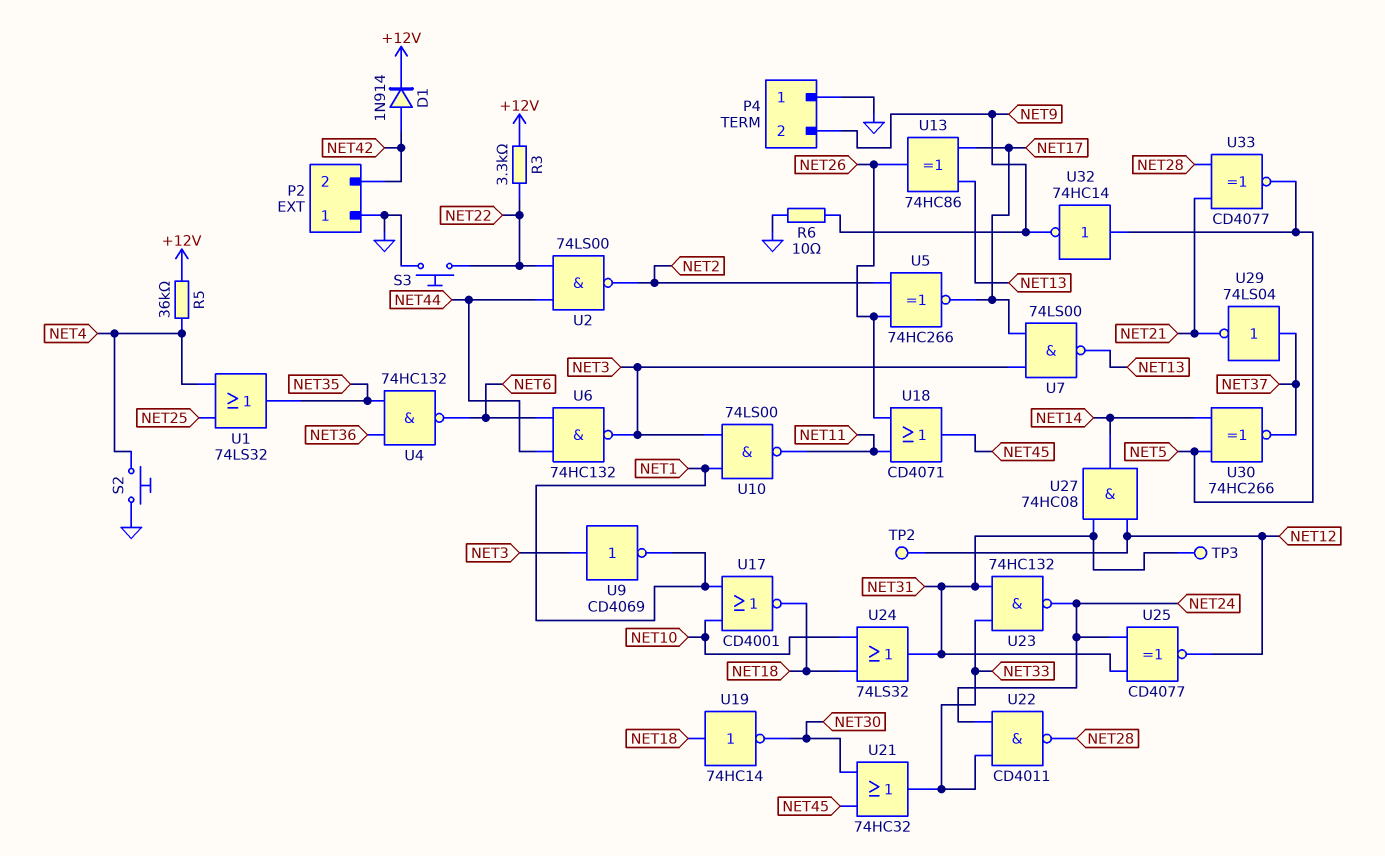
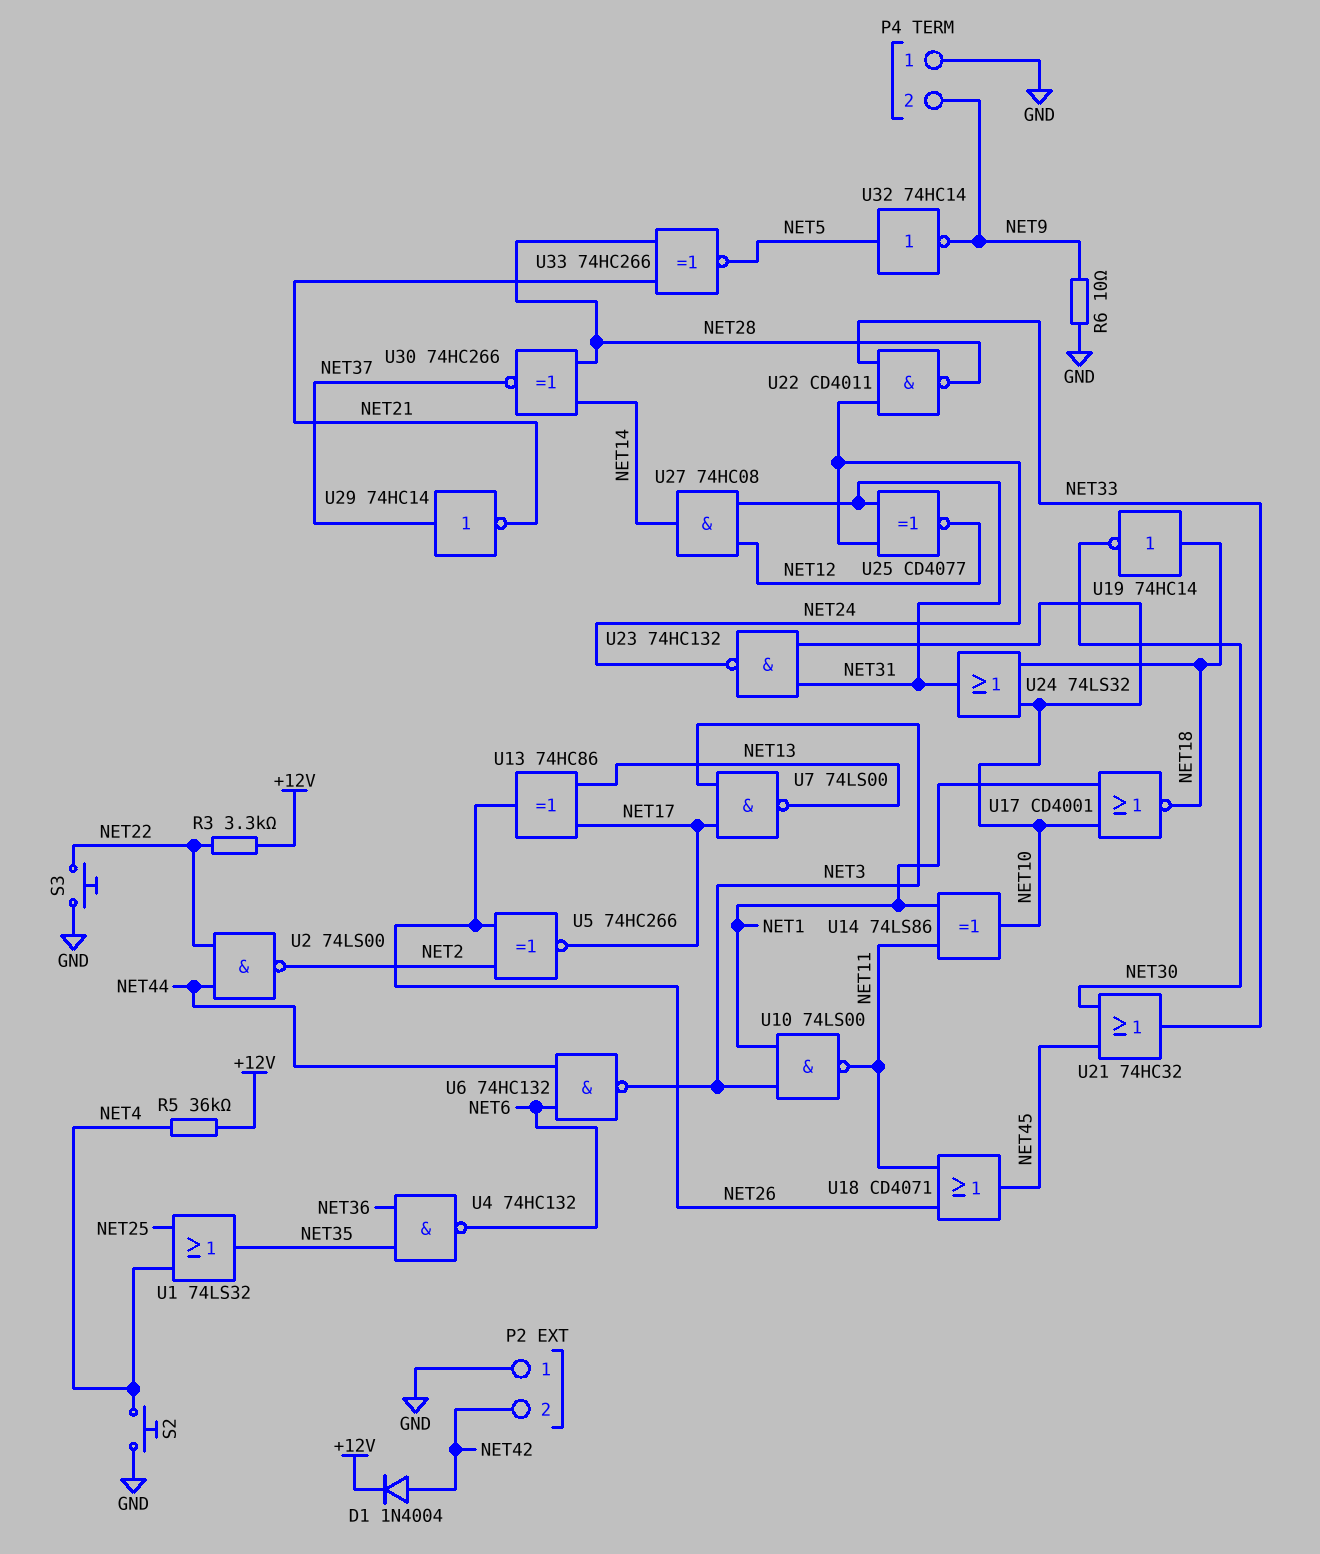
D1: diode 1N914 (A NET42, K +12V) -> diode 1N4004 (A NET42, K +12V)
TP2: test point (NET12) -> none
TP3: test point (NET31) -> none
U9: NOT CD4069 (in NET3, out NET1) -> none
U14: none -> XOR 74LS86 (in NET1, in NET11, out NET10)
U23: NAND 74HC132 (in NET31, in NET33, out NET24) -> NAND 74HC132 (in NET10, in NET31, out NET24)
U29: NOT 74LS04 (in NET37, out NET21) -> NOT 74HC14 (in NET37, out NET21)
U30: XNOR 74HC266 (in NET5, in NET14, out NET37) -> XNOR 74HC266 (in NET14, in NET28, out NET37)
U33: XNOR CD4077 (in NET21, in NET28, out NET5) -> XNOR 74HC266 (in NET21, in NET28, out NET5)

